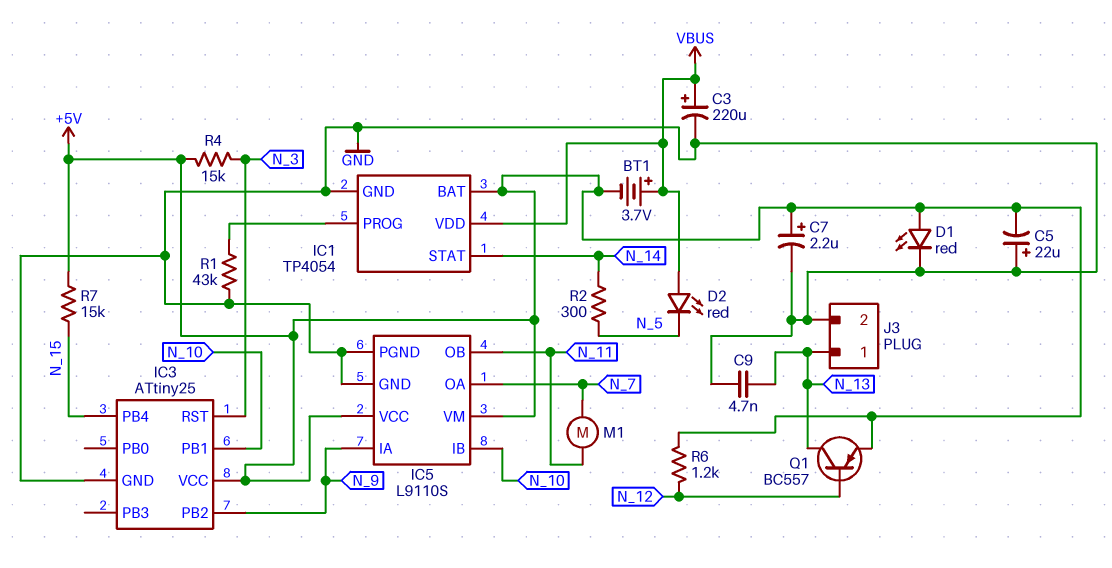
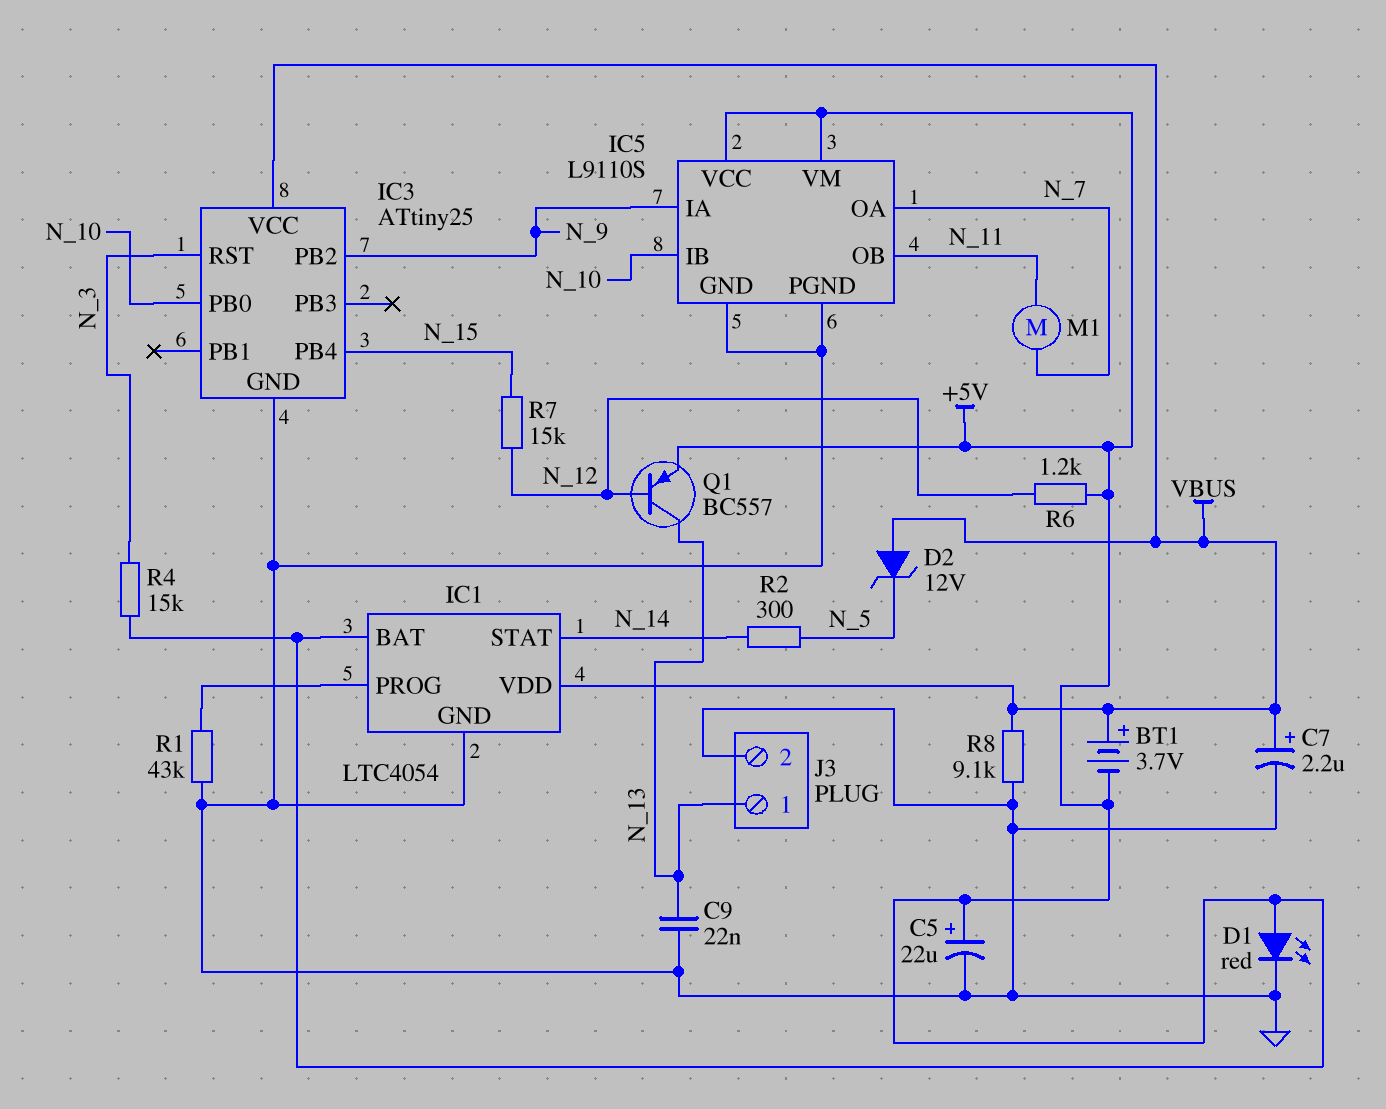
C3: 220uF (plus VBUS, minus GND) -> none
C5: 22uF (plus GND, minus +5V) -> 22uF (plus +5V, minus GND)
C7: 2.2uF (plus +5V, minus GND) -> 2.2uF (plus VBUS, minus GND)
C9: 4.7nF (GND, N_13) -> 22nF (GND, N_13)
D2: LED red (A VBUS, K N_5) -> zener 12V (A VBUS, K N_5)
IC1: TP4054 -> LTC4054
IC3 pin PB0: none -> N_10
IC3 pin PB1: N_10 -> none
IC3 pin VCC: +5V -> VBUS
R7: 15k (+5V, N_15) -> 15k (N_12, N_15)
R8: none -> 9.1k (GND, VBUS)

